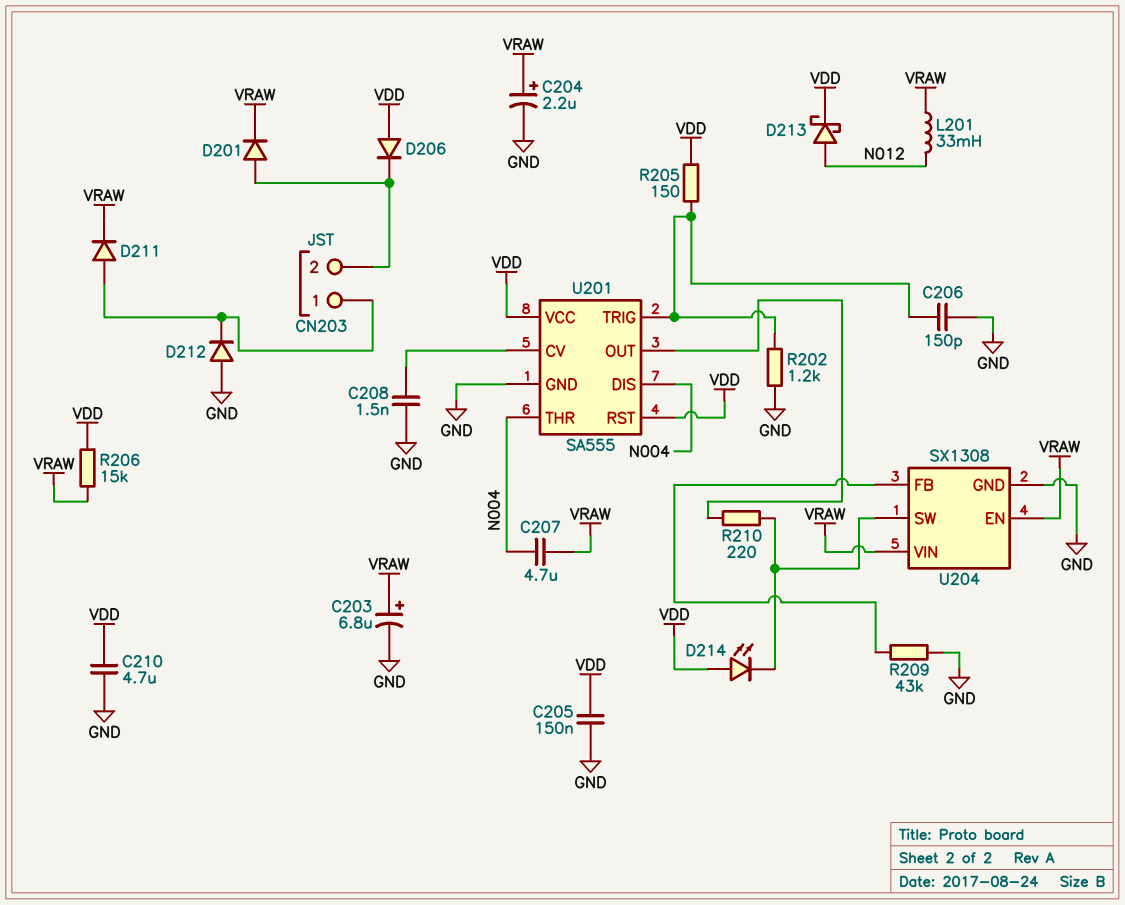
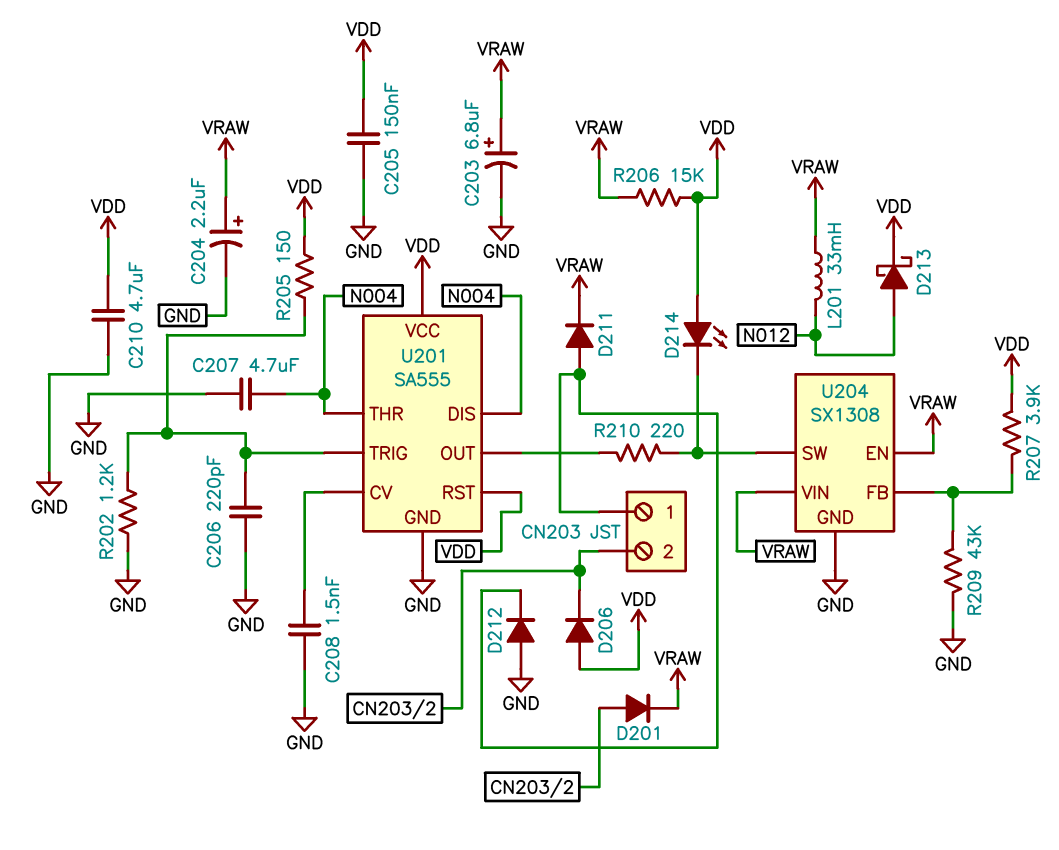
C206: 150pF (GND, U201/TRIG) -> 220pF (GND, U201/TRIG)
C207: 4.7uF (N004, VRAW) -> 4.7uF (GND, N004)
R207: none -> 3.9k (U204/FB, VDD)

